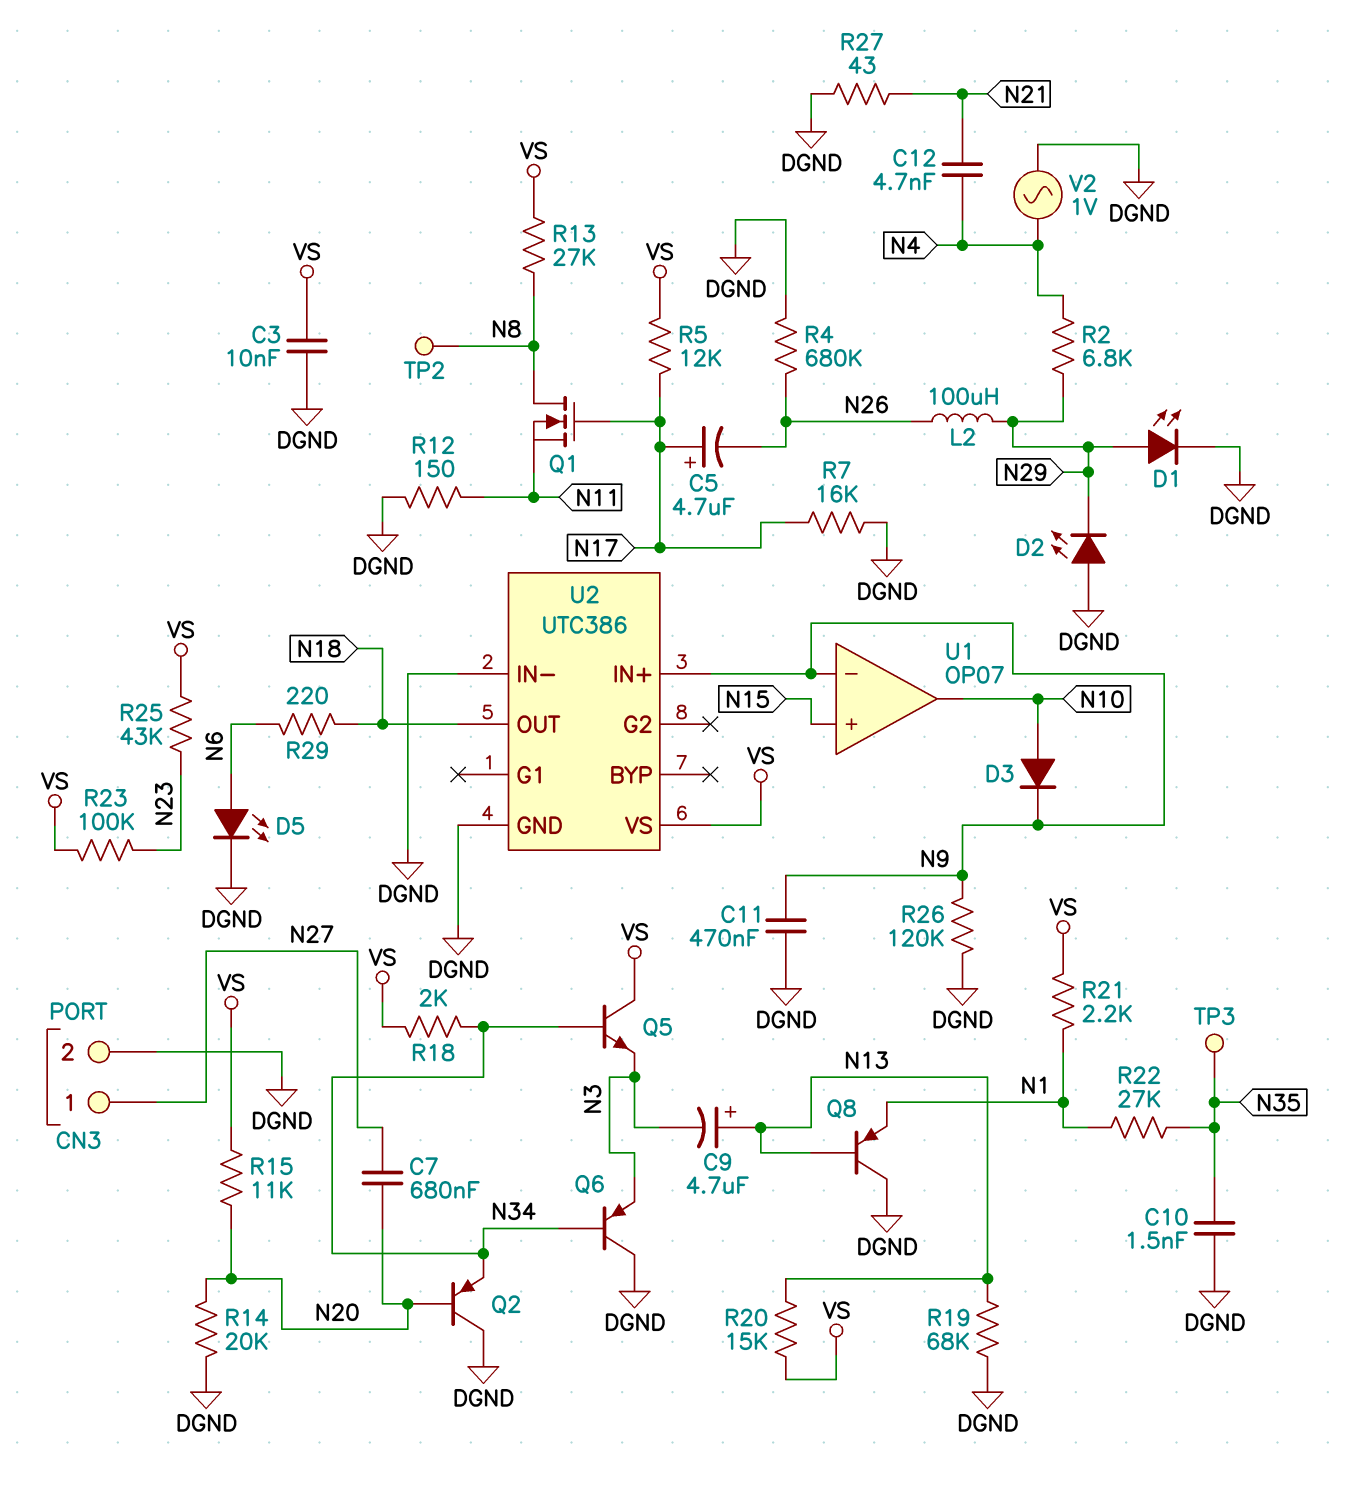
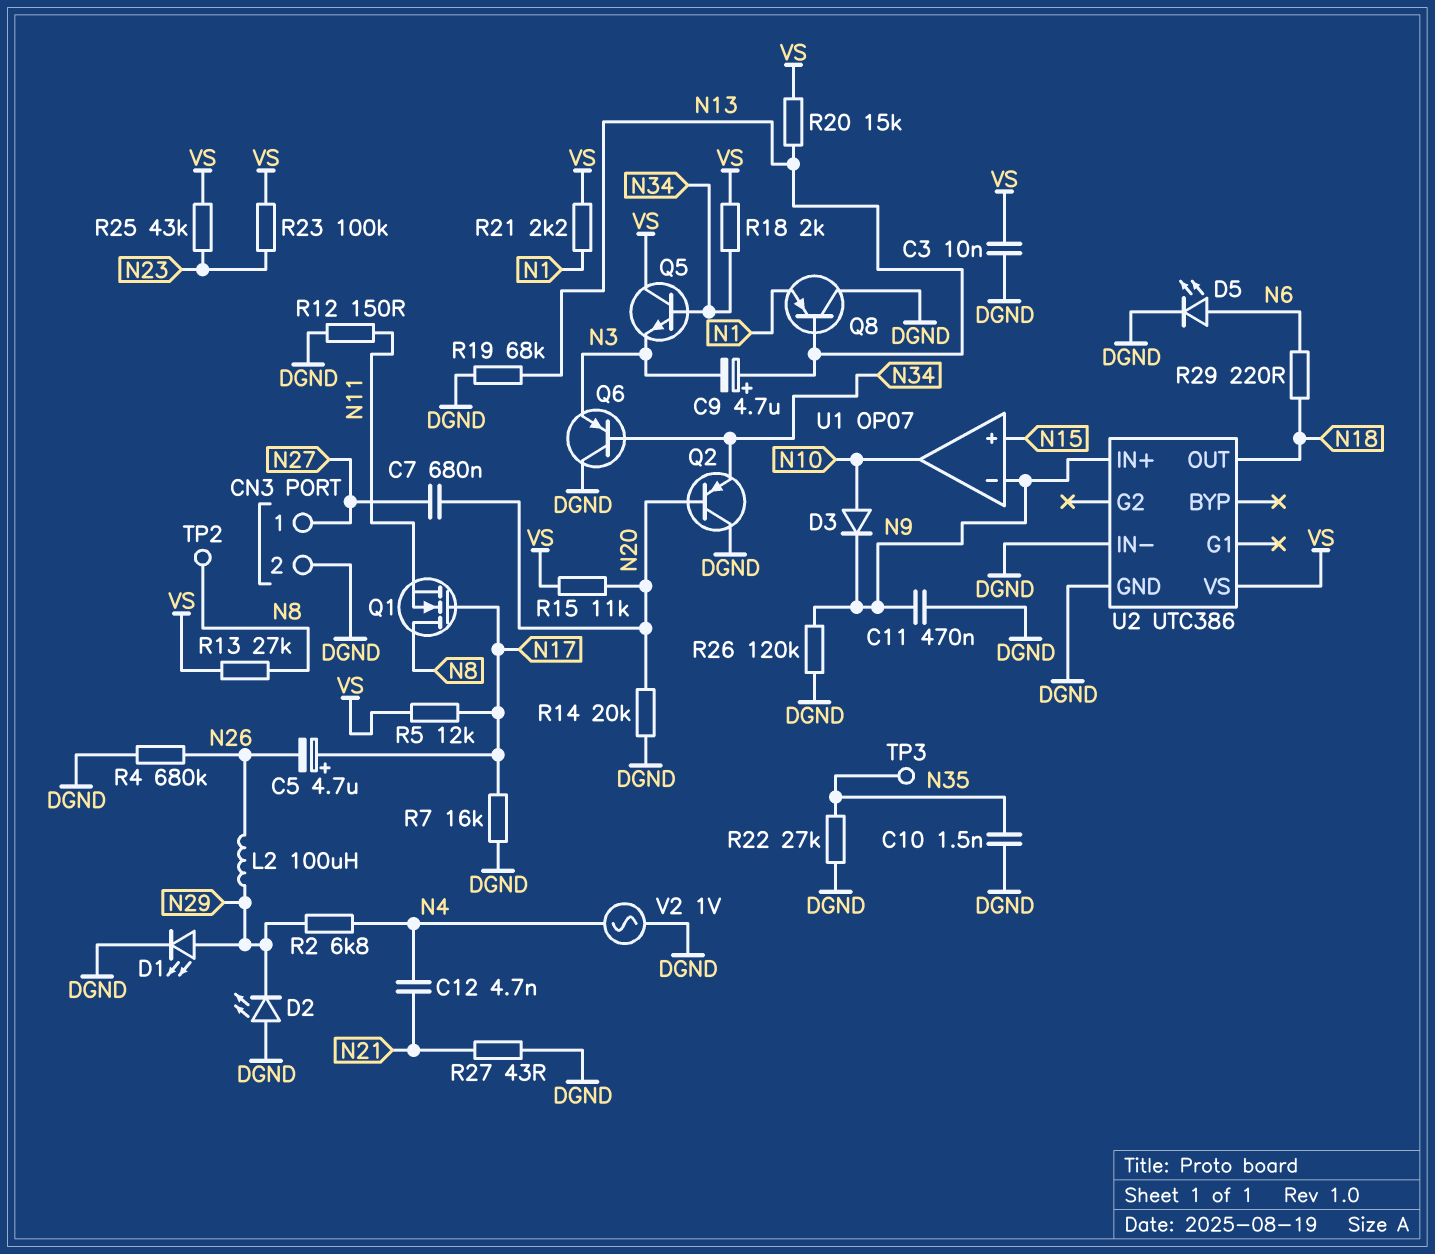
R22: 27k (N1, N35) -> 27k (DGND, N35)

